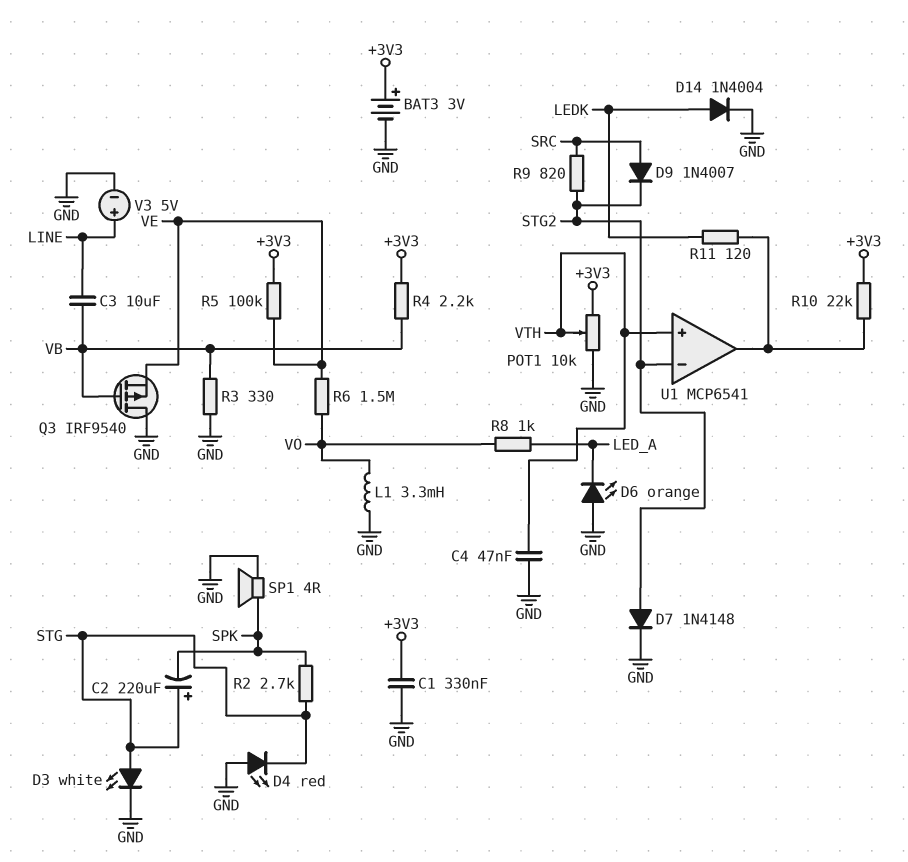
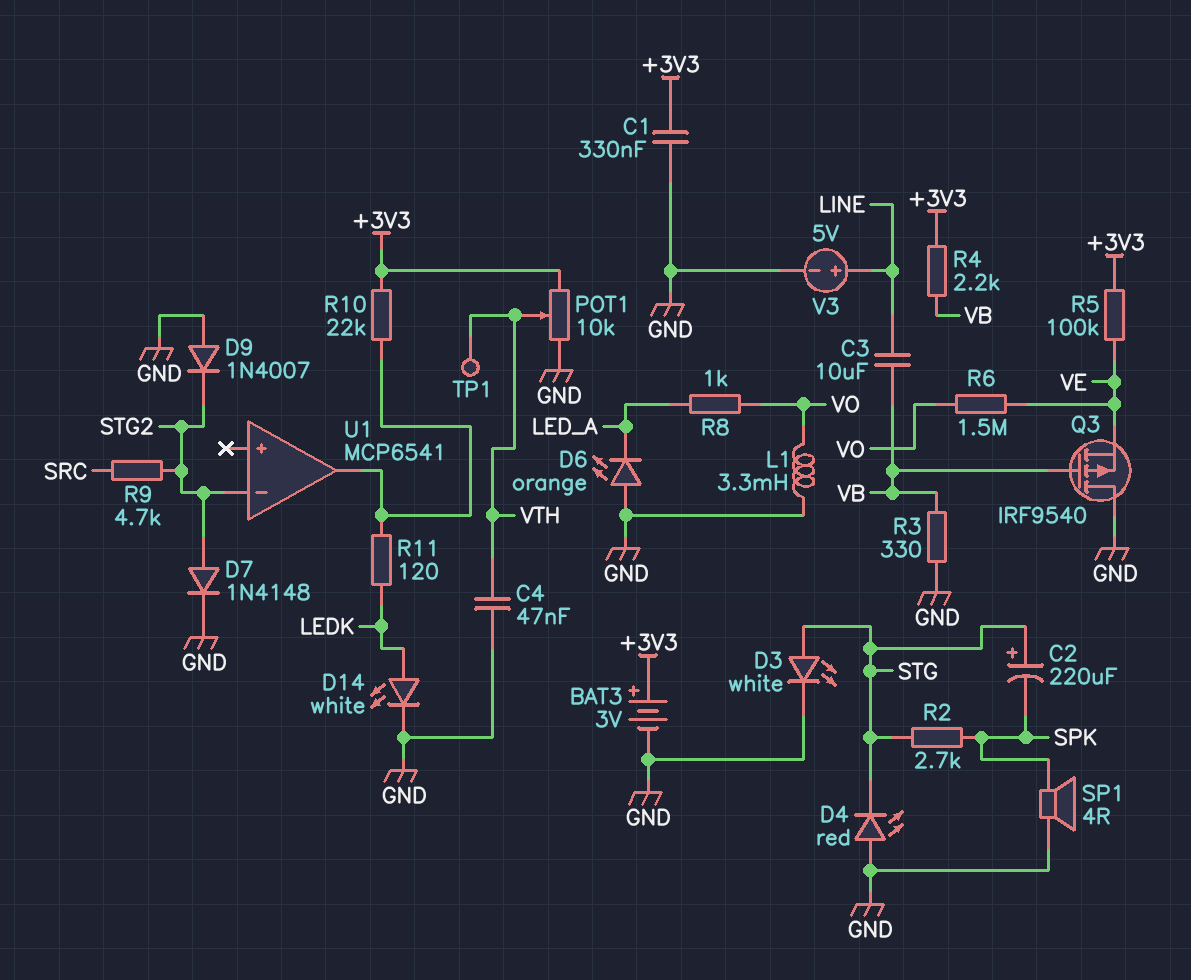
D9: diode 1N4007 (A SRC, K STG2) -> diode 1N4007 (A GND, K STG2)
D14: diode 1N4004 (A LEDK, K GND) -> LED white (A LEDK, K GND)
R9: 820 (SRC, STG2) -> 4.7k (SRC, STG2)
TP1: none -> test point (VTH)
U1 pin in+: VTH -> none

